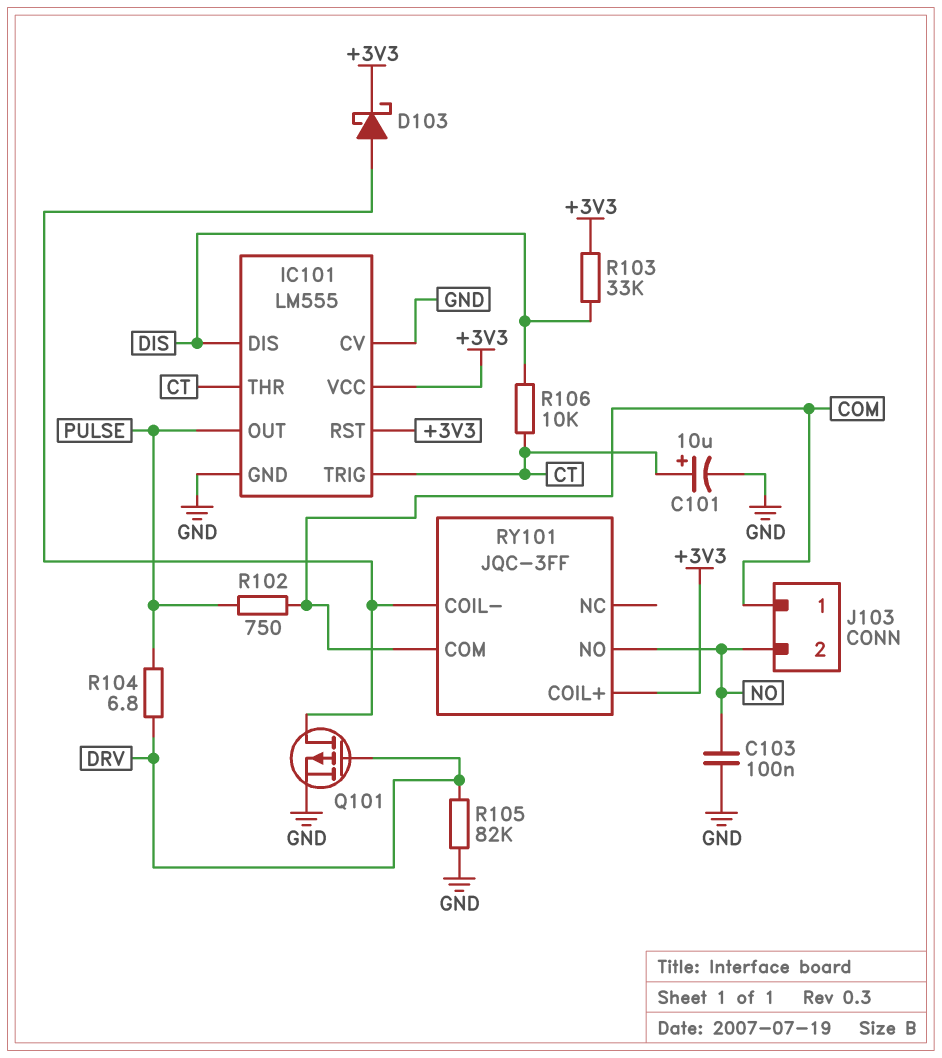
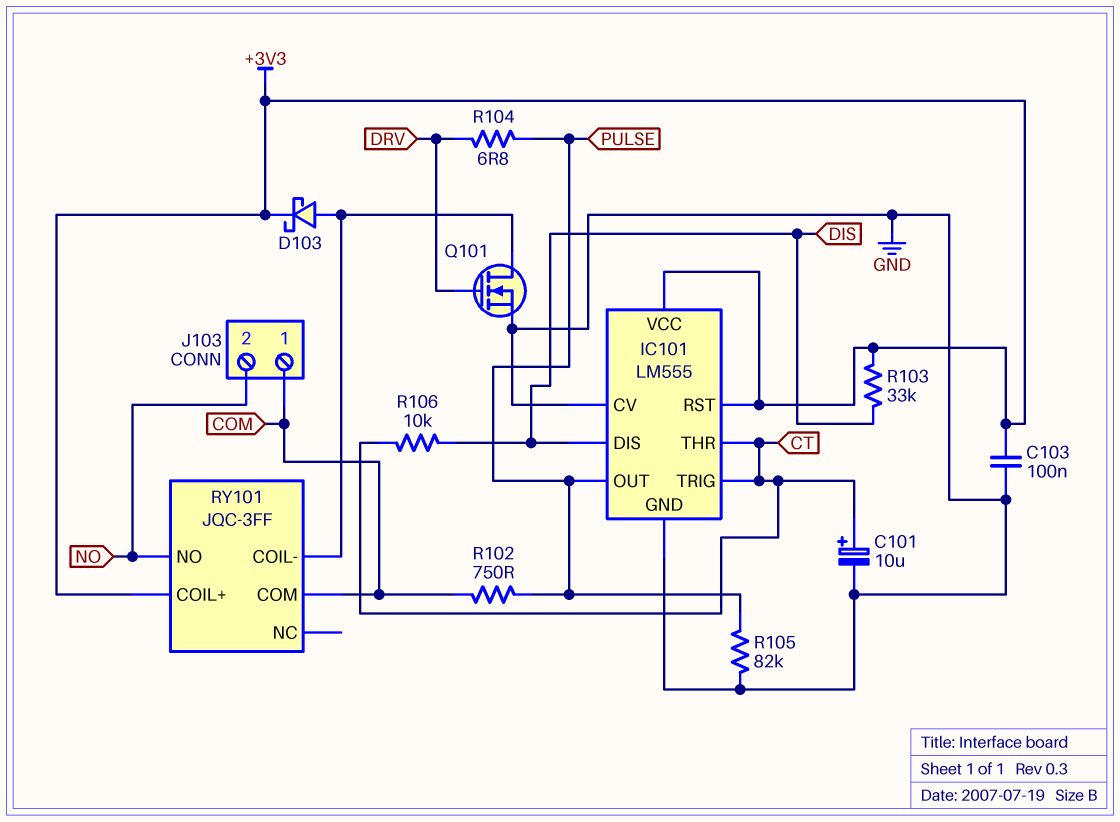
C103: 100nF (GND, NO) -> 100nF (+3V3, GND)
Q101: PMOS (G DRV, D RY101/COIL-, S GND) -> NMOS (G DRV, D RY101/COIL-, S GND)
R105: 82k (DRV, GND) -> 82k (GND, PULSE)

